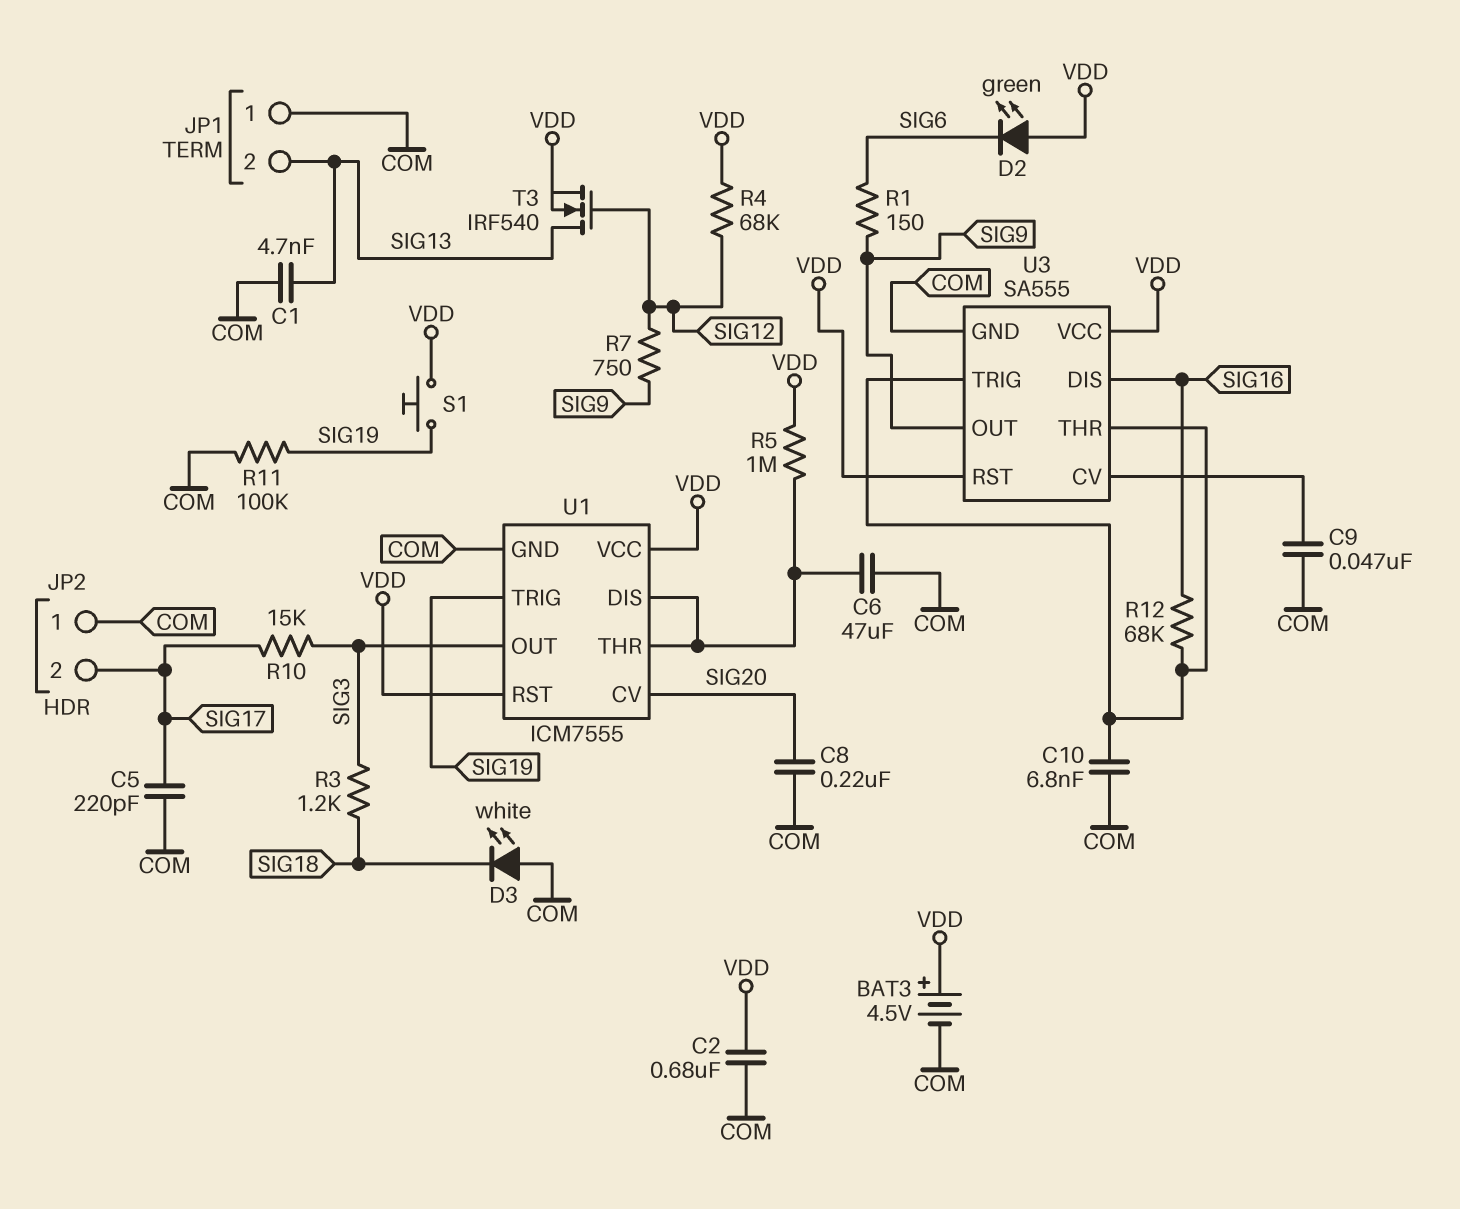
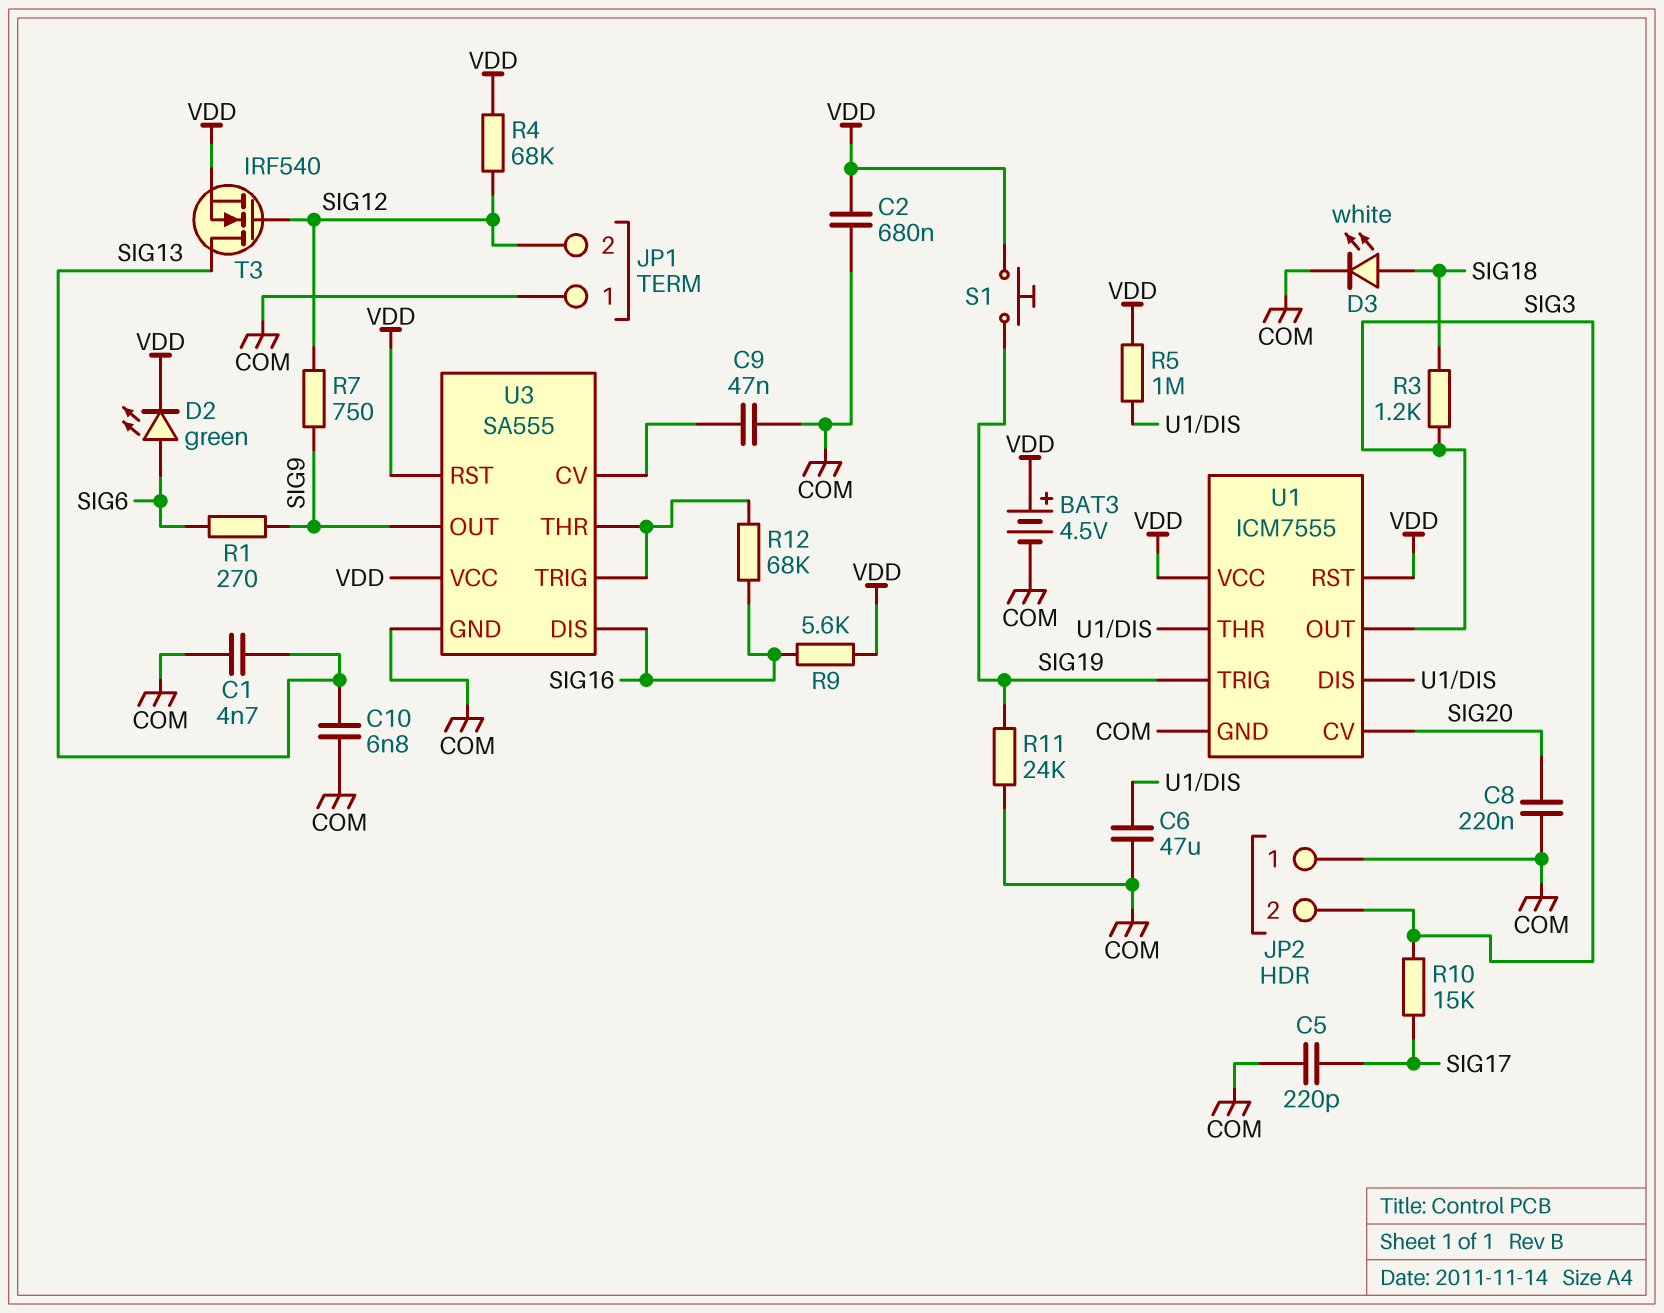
C10: 6.8nF (COM, U3/THR) -> 6.8nF (COM, SIG13)
D2: LED green (A VDD, K SIG6) -> LED green (A SIG6, K VDD)
D3: LED white (A COM, K SIG18) -> LED white (A SIG18, K COM)
JP1 pin 2: SIG13 -> SIG12
JP2 pin 2: SIG17 -> SIG3
R1: 150 (SIG6, SIG9) -> 270 (SIG6, SIG9)
R9: none -> 5.6k (SIG16, VDD)
R11: 100k (COM, SIG19) -> 24k (COM, SIG19)

